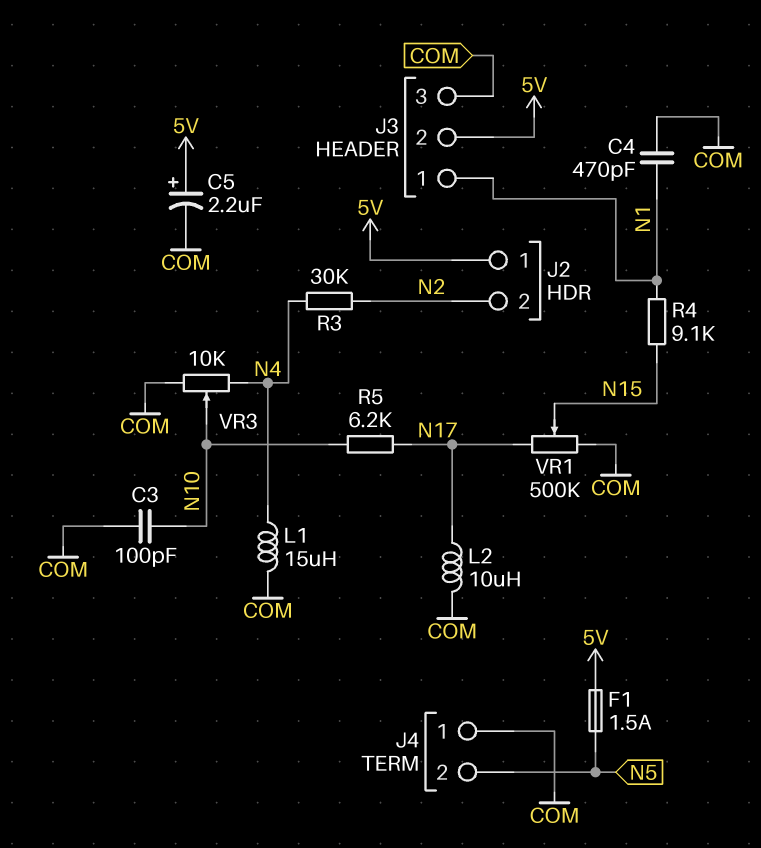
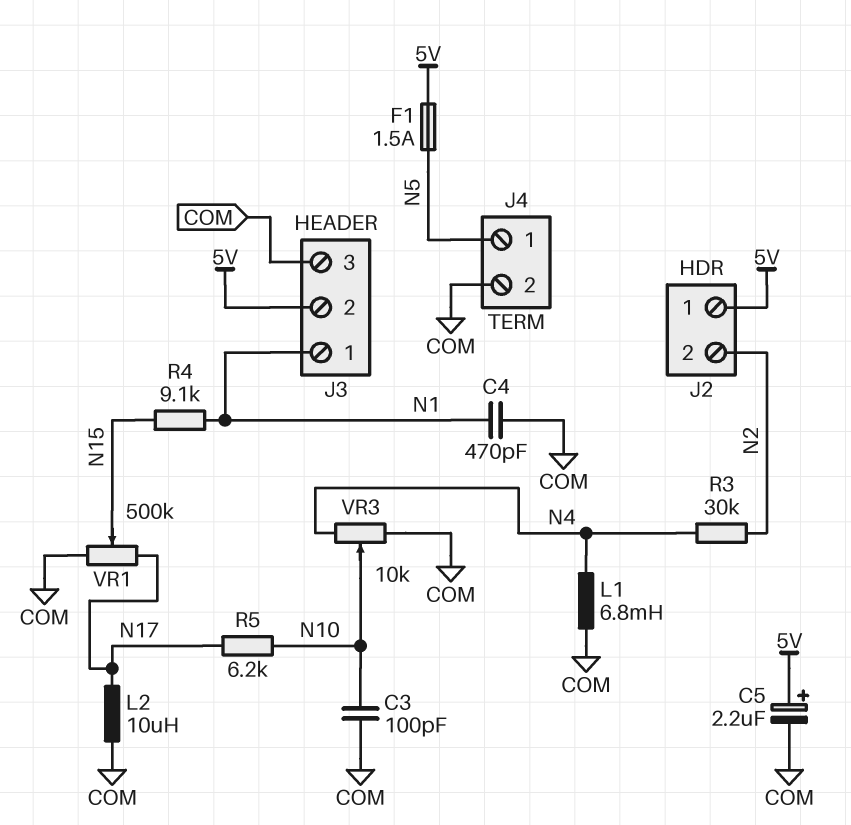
J4 pin 1: COM -> N5
J4 pin 2: N5 -> COM
L1: 15uH (COM, N4) -> 6.8mH (COM, N4)

